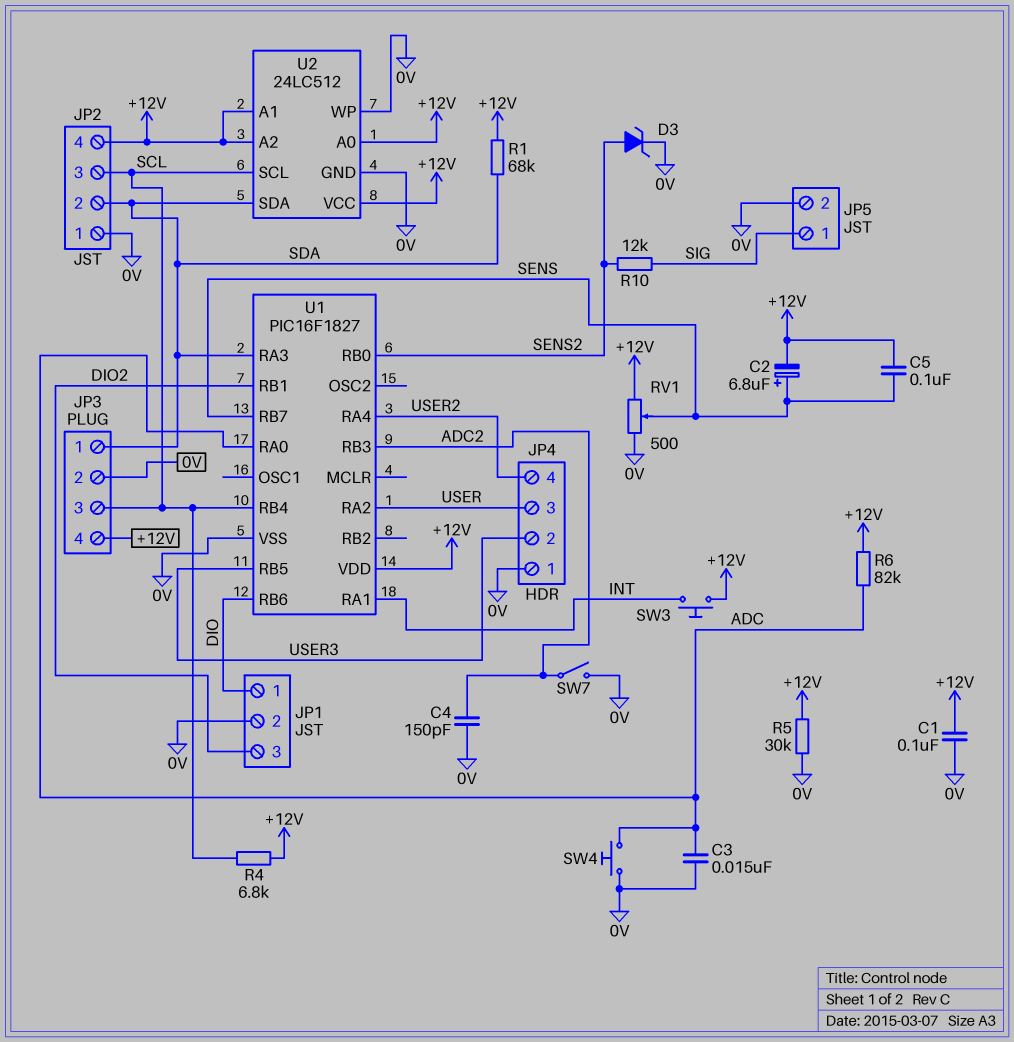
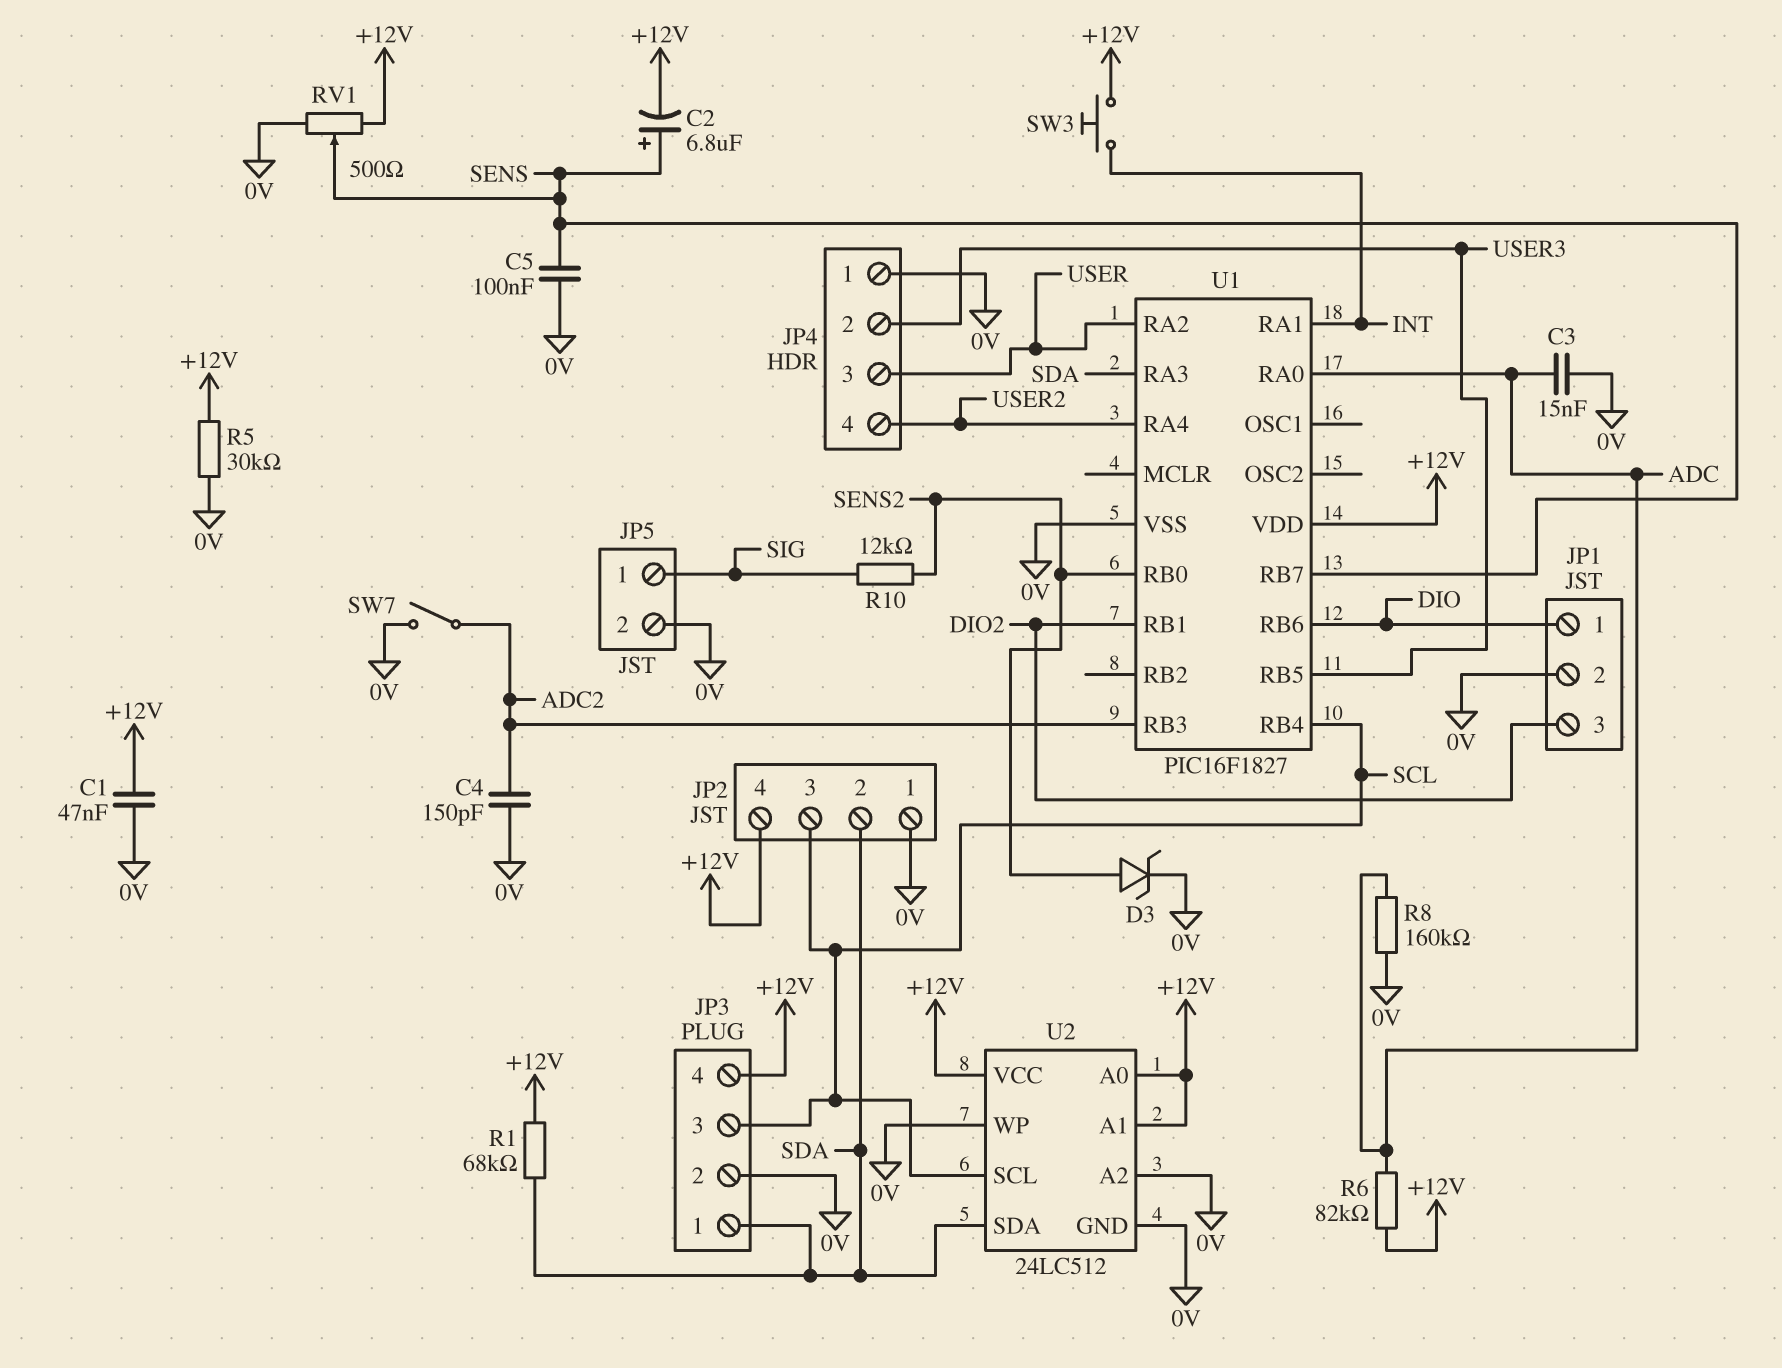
C1: 100nF (+12V, 0V) -> 47nF (+12V, 0V)
C5: 100nF (+12V, SENS) -> 100nF (0V, SENS)
R4: 6.8k (+12V, SCL) -> none
R8: none -> 160k (0V, ADC)
SW4: button (0V, ADC) -> none
U2 pin A2: +12V -> 0V

